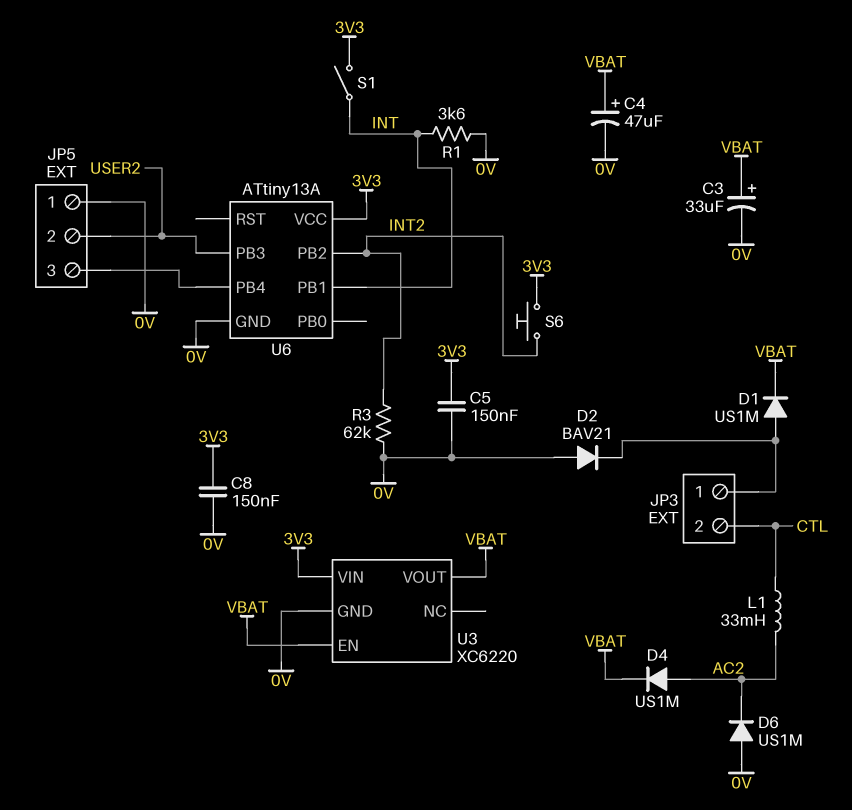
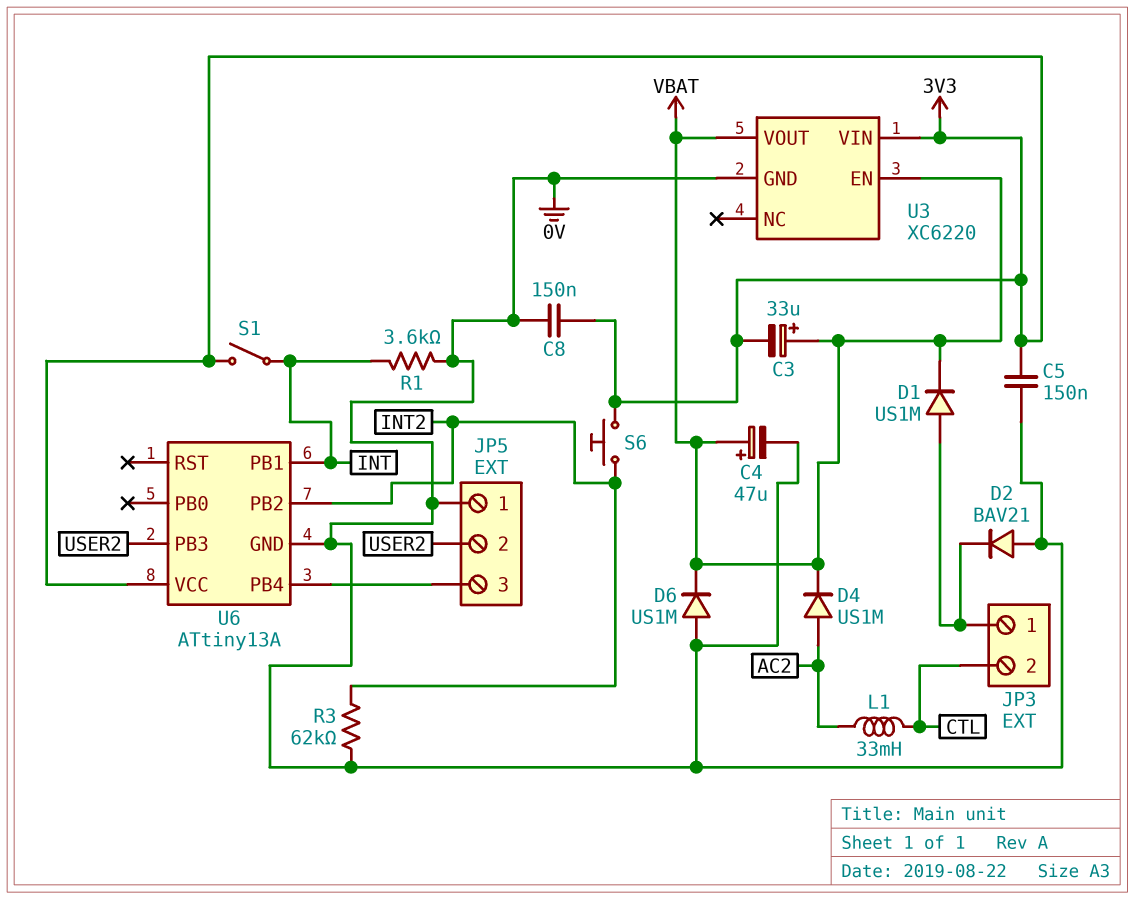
C3: 33uF (plus VBAT, minus 0V) -> 33uF (plus VBAT, minus 3V3)
D6: diode US1M (A 0V, K AC2) -> diode US1M (A 0V, K VBAT)

